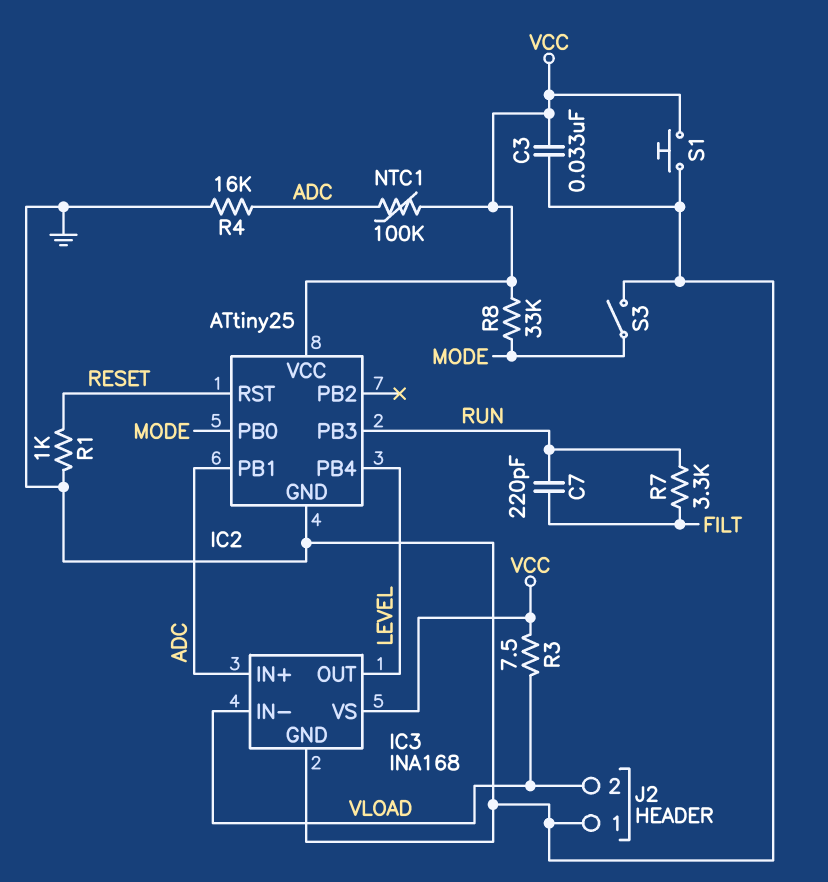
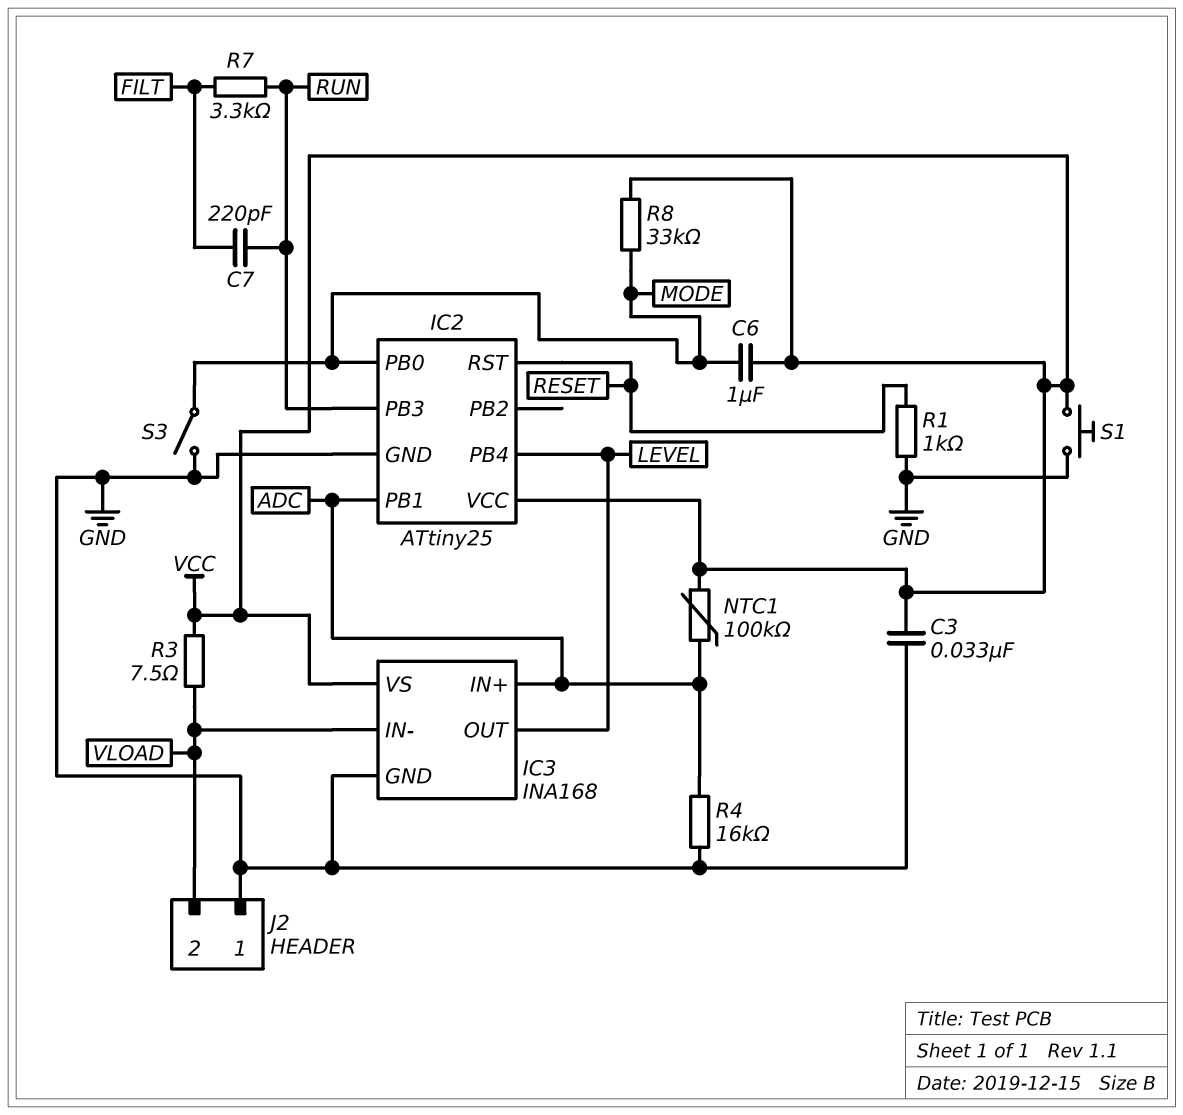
C6: none -> 1uF (MODE, VCC)

